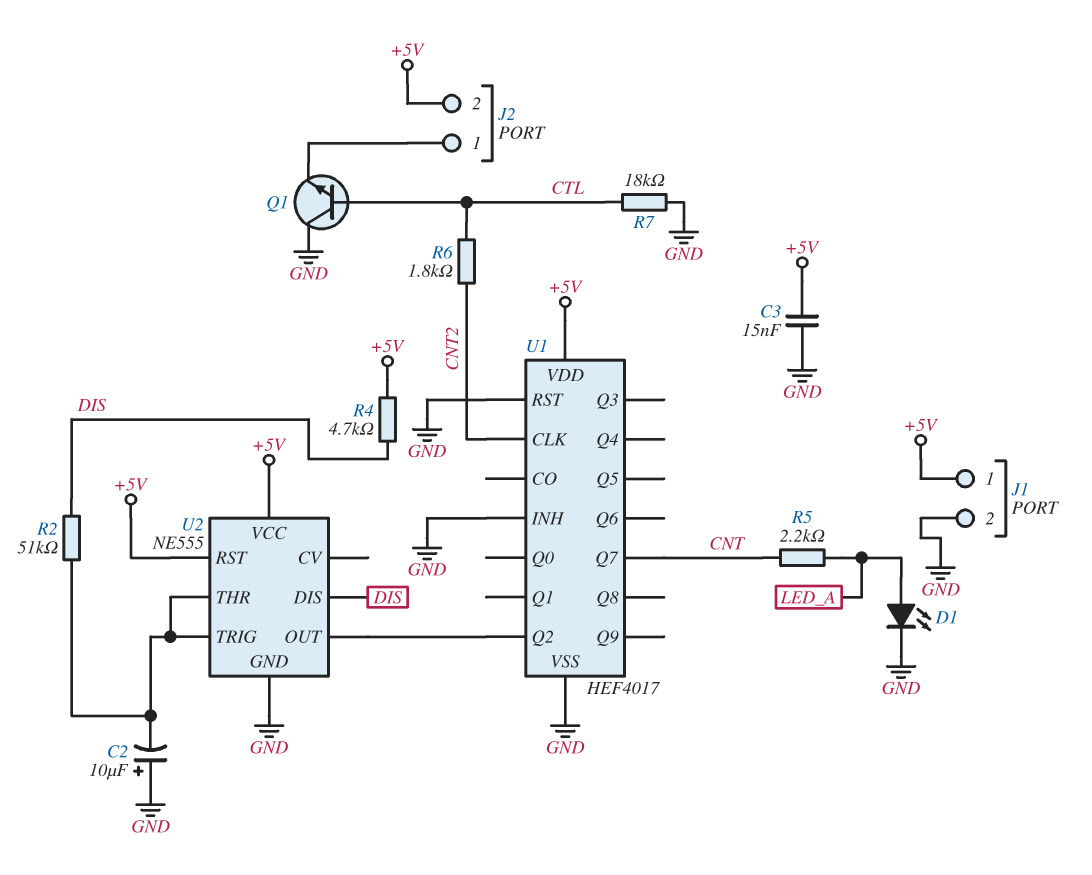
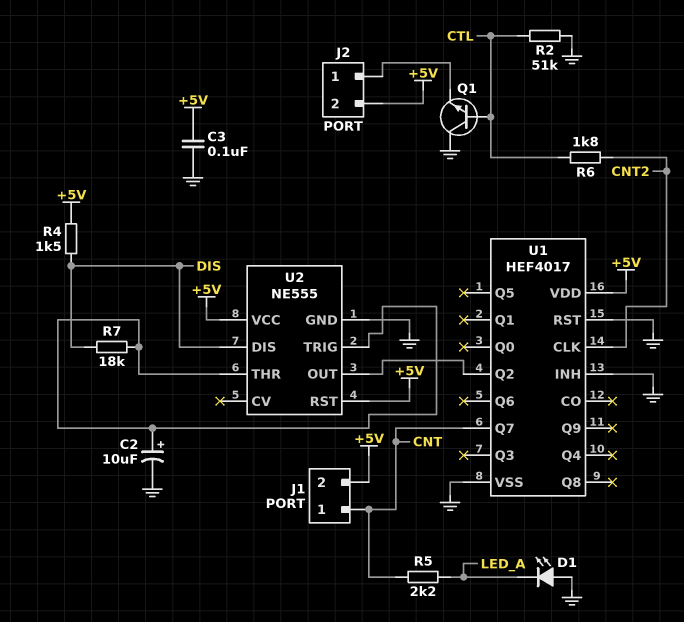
C2: 10uF (plus GND, minus U2/THR) -> 10uF (plus U2/THR, minus GND)
C3: 15nF (+5V, GND) -> 100nF (+5V, GND)
D1: LED (A LED_A, K GND) -> LED (A GND, K LED_A)
J1 pin 1: +5V -> CNT
J1 pin 2: GND -> +5V
R2: 51k (DIS, U2/THR) -> 51k (CTL, GND)
R4: 4.7k (+5V, DIS) -> 1.5k (+5V, DIS)
R7: 18k (CTL, GND) -> 18k (DIS, U2/THR)

